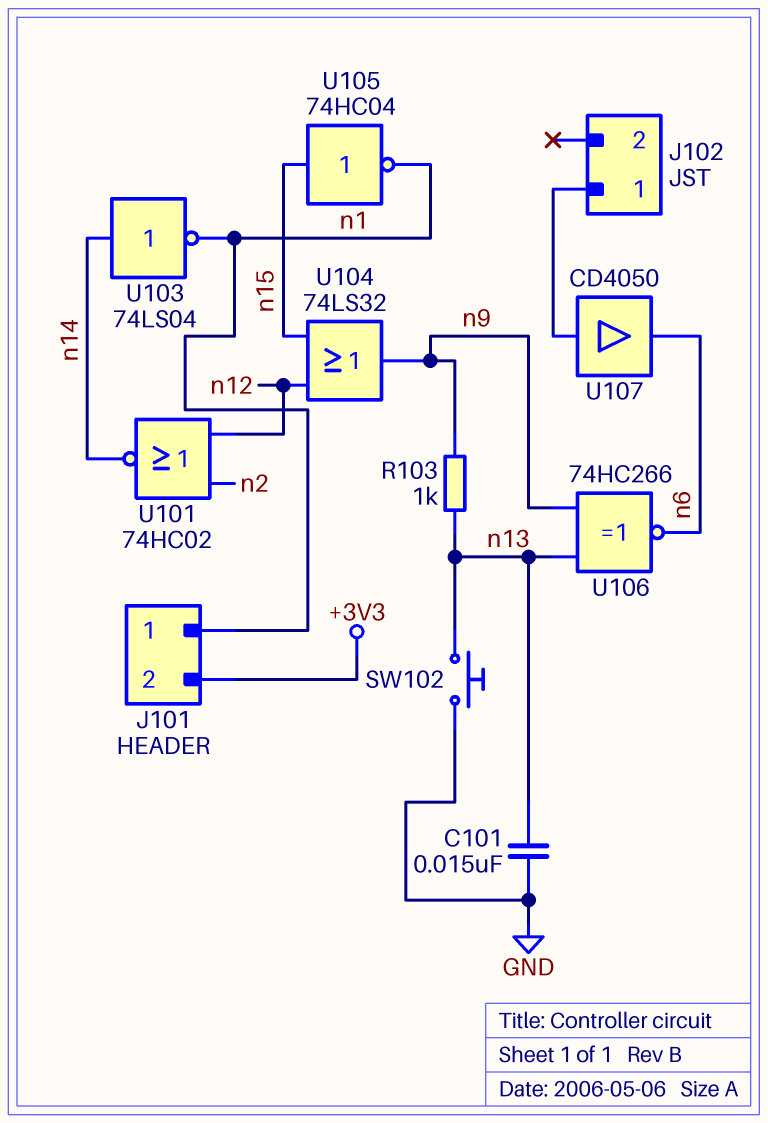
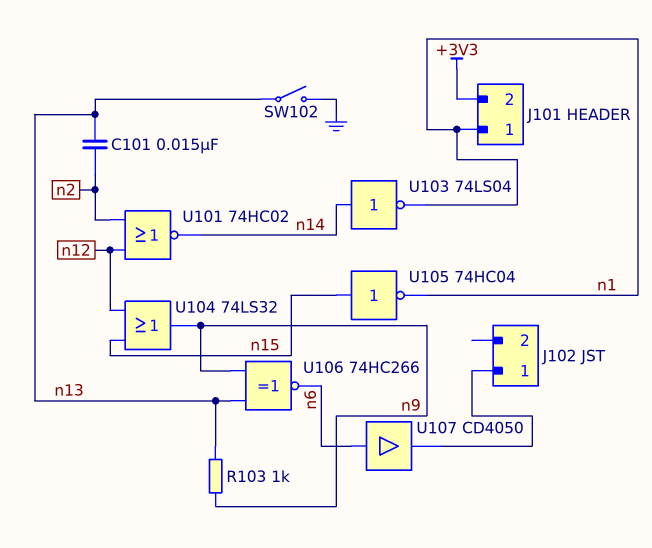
C101: 15nF (GND, n13) -> 15nF (n2, n13)
SW102: button (GND, n13) -> switch (GND, n13)
U107: buffer CD4050 (in J102/1, out n6) -> buffer CD4050 (in n6, out J102/1)

